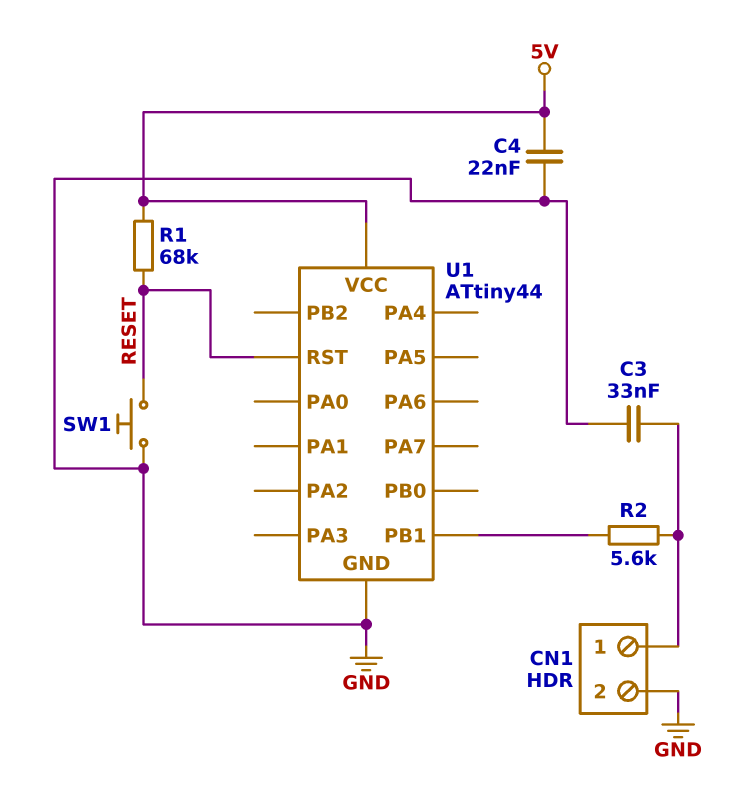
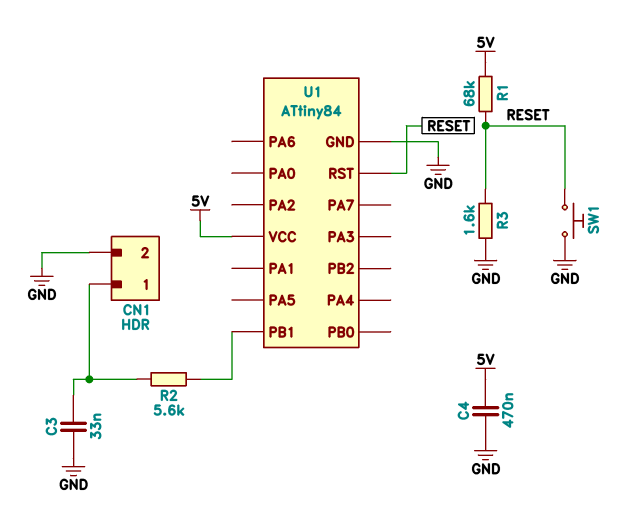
C4: 22nF (5V, GND) -> 470nF (5V, GND)
R3: none -> 1.6k (GND, RESET)
U1: ATtiny44 -> ATtiny84

